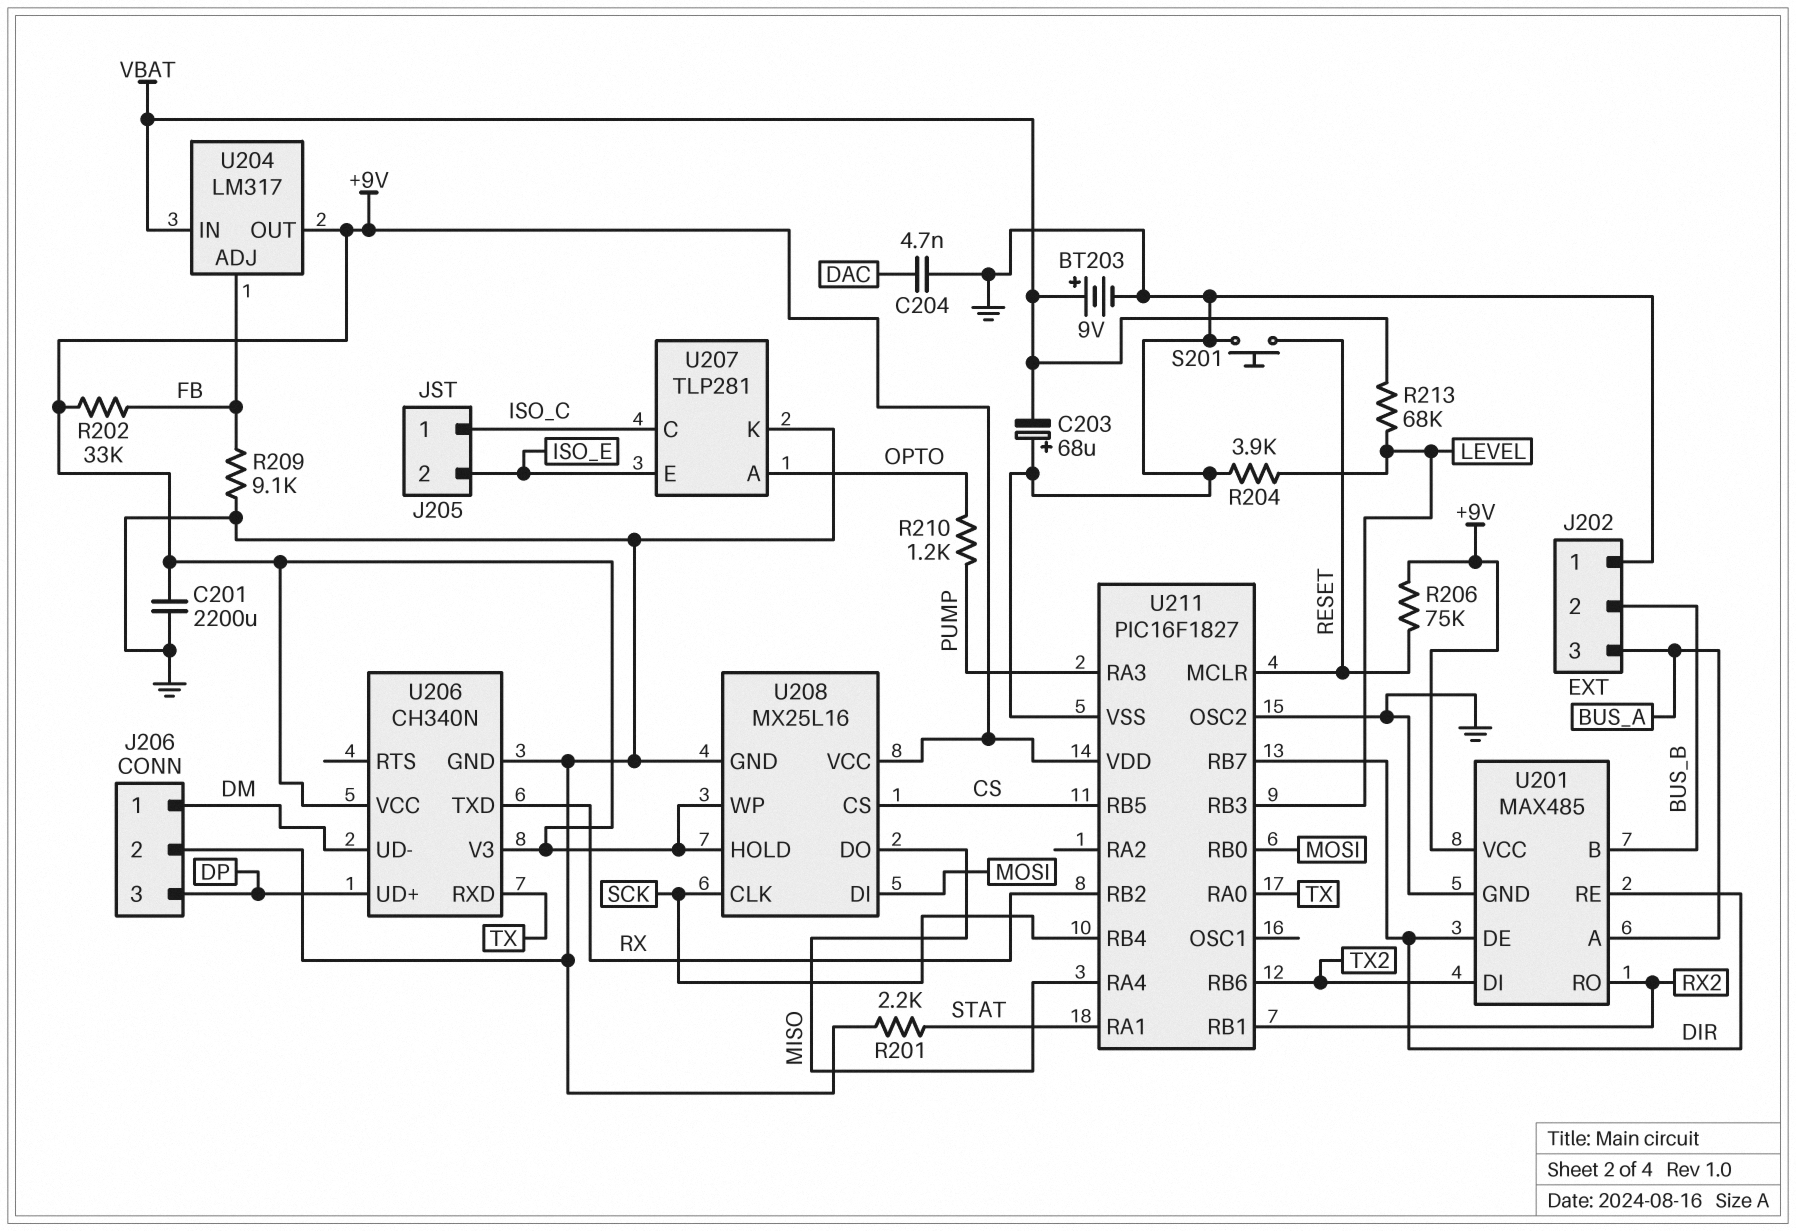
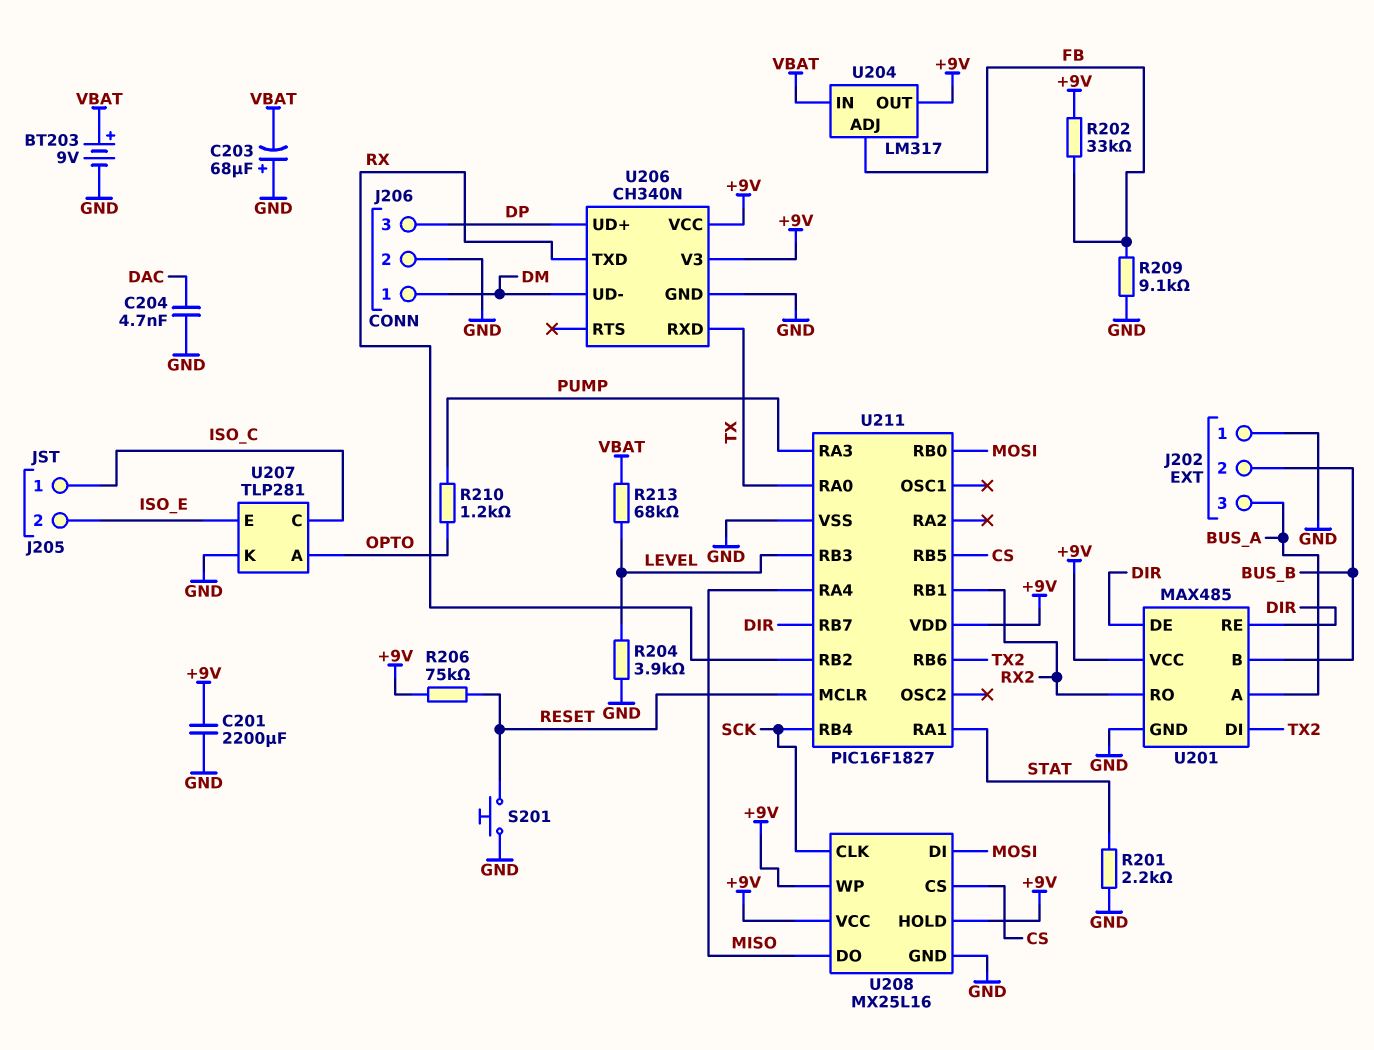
U211 pin OSC2: GND -> none

